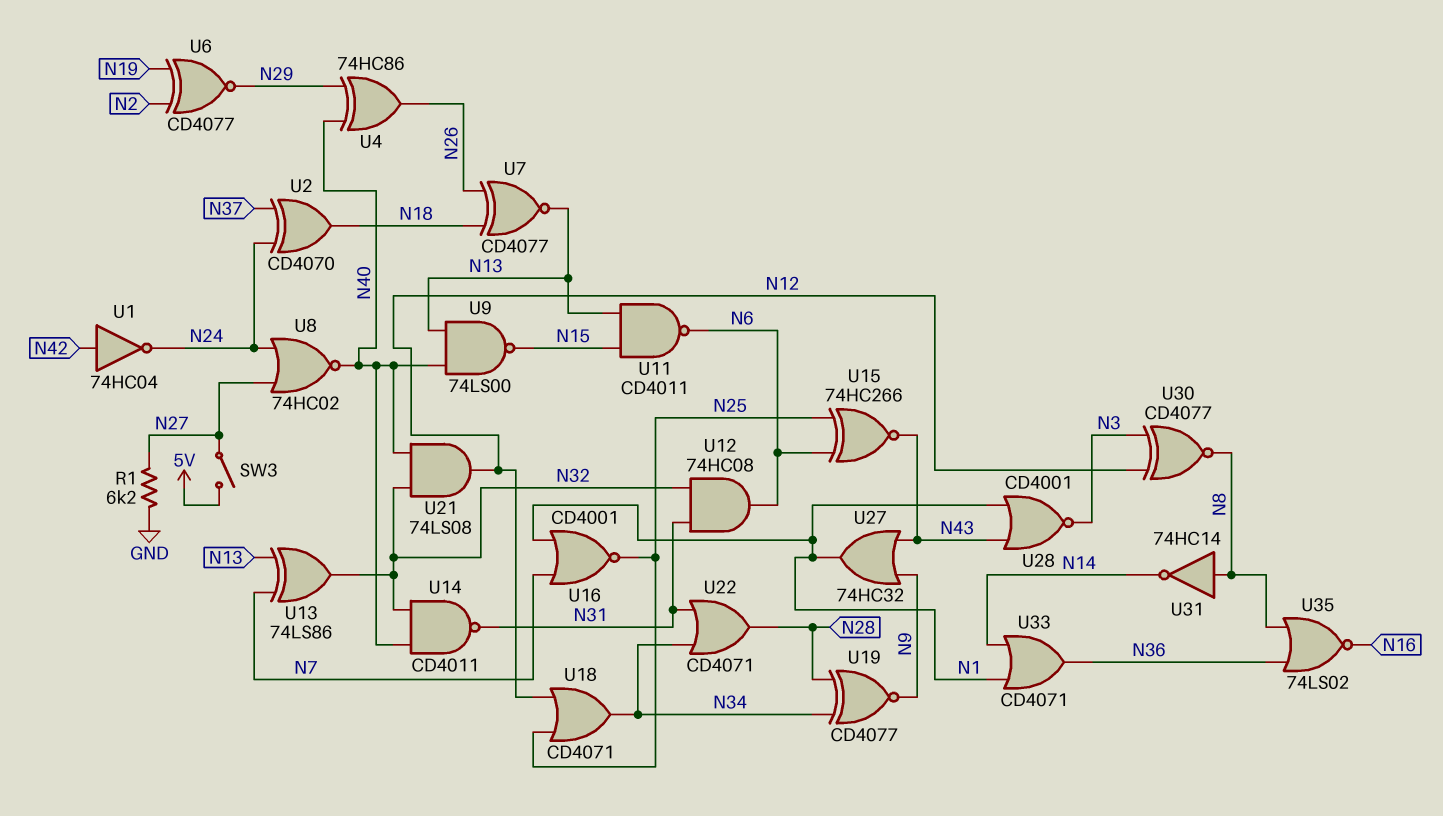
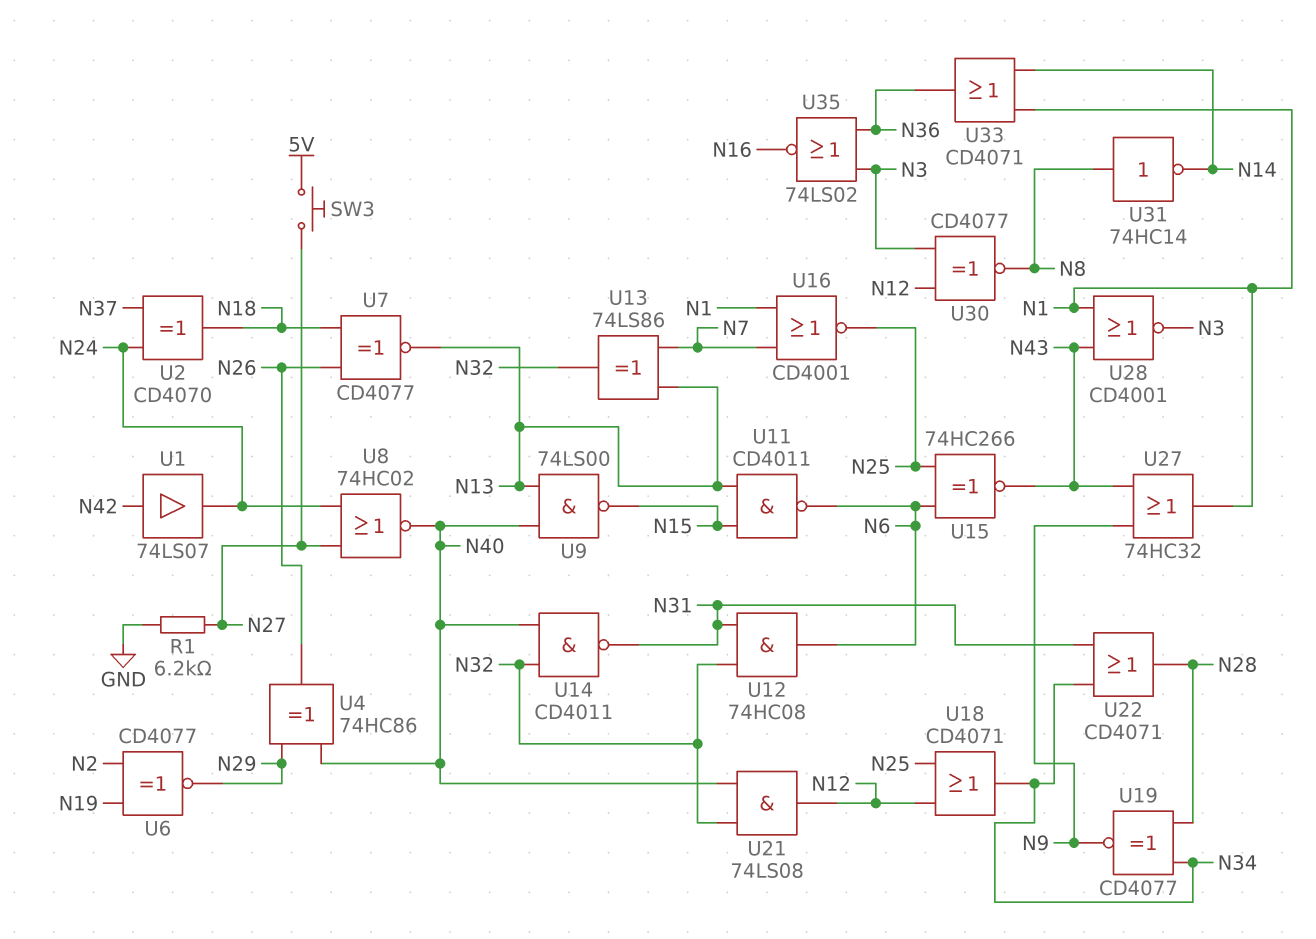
SW3: switch (5V, N27) -> button (5V, N27)
U1: NOT 74HC04 (in N42, out N24) -> buffer 74LS07 (in N42, out N24)
U35: NOR 74LS02 (in N8, in N36, out N16) -> NOR 74LS02 (in N3, in N36, out N16)

